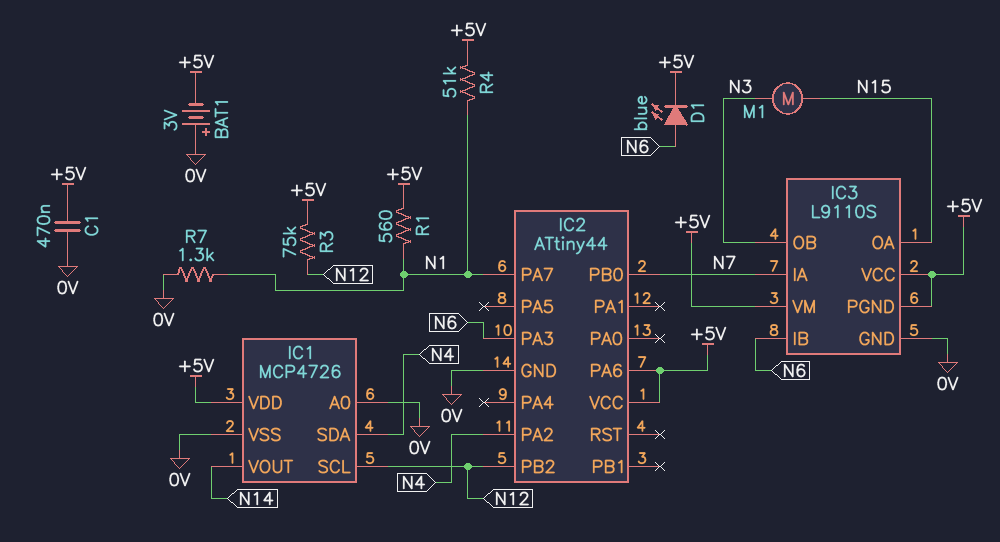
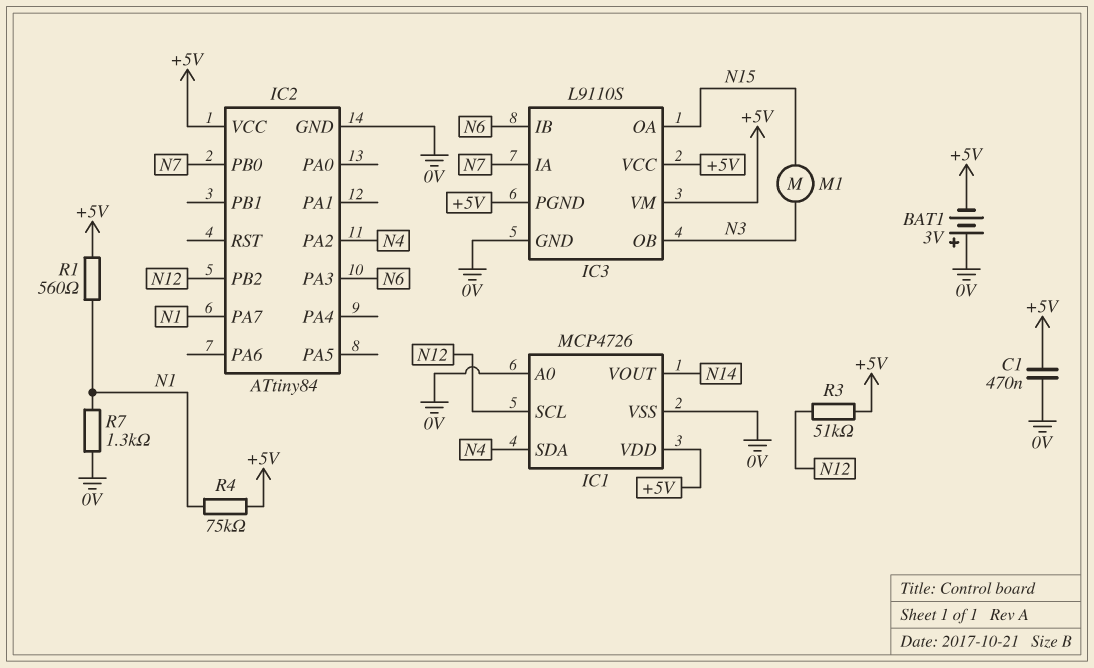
D1: LED blue (A N6, K +5V) -> none
IC2: ATtiny44 -> ATtiny84
IC2 pin PA6: +5V -> none
R3: 75k (+5V, N12) -> 51k (+5V, N12)
R4: 51k (+5V, N1) -> 75k (+5V, N1)

